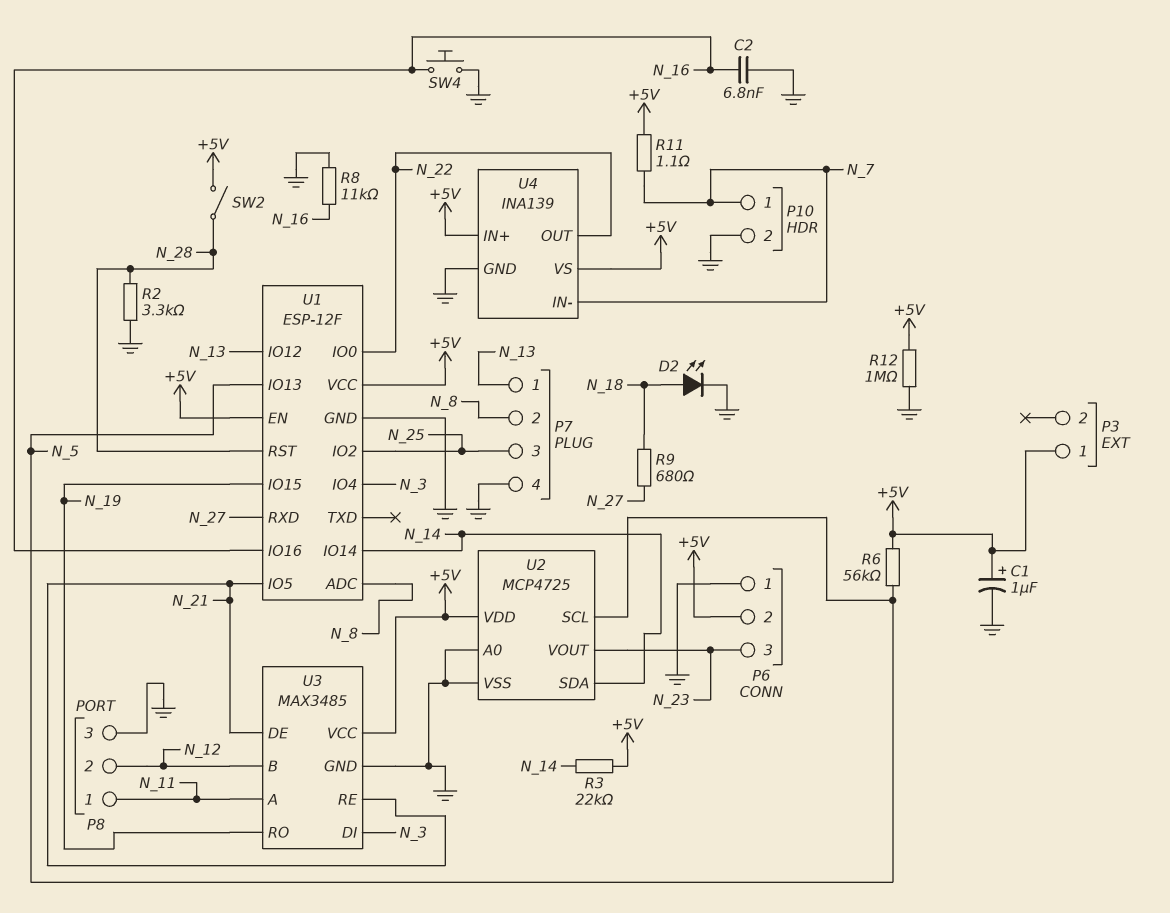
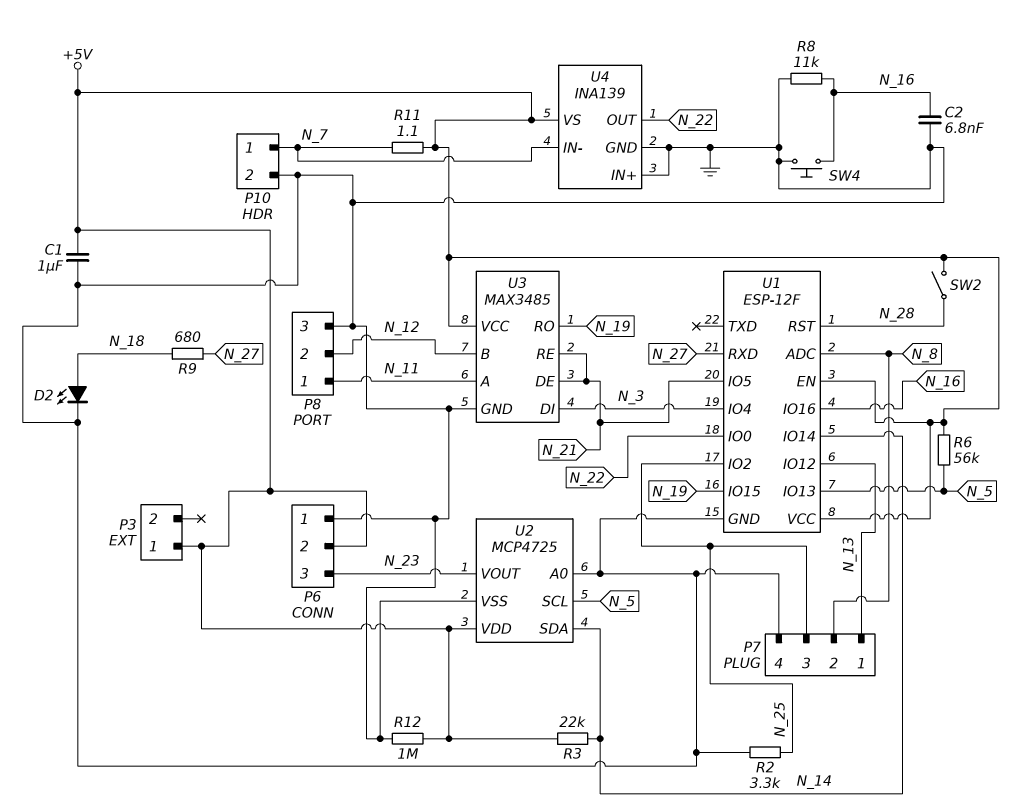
C1: 1uF (plus +5V, minus GND) -> 1uF (+5V, GND)
R2: 3.3k (GND, N_28) -> 3.3k (GND, N_25)
U4 pin IN+: +5V -> GND

